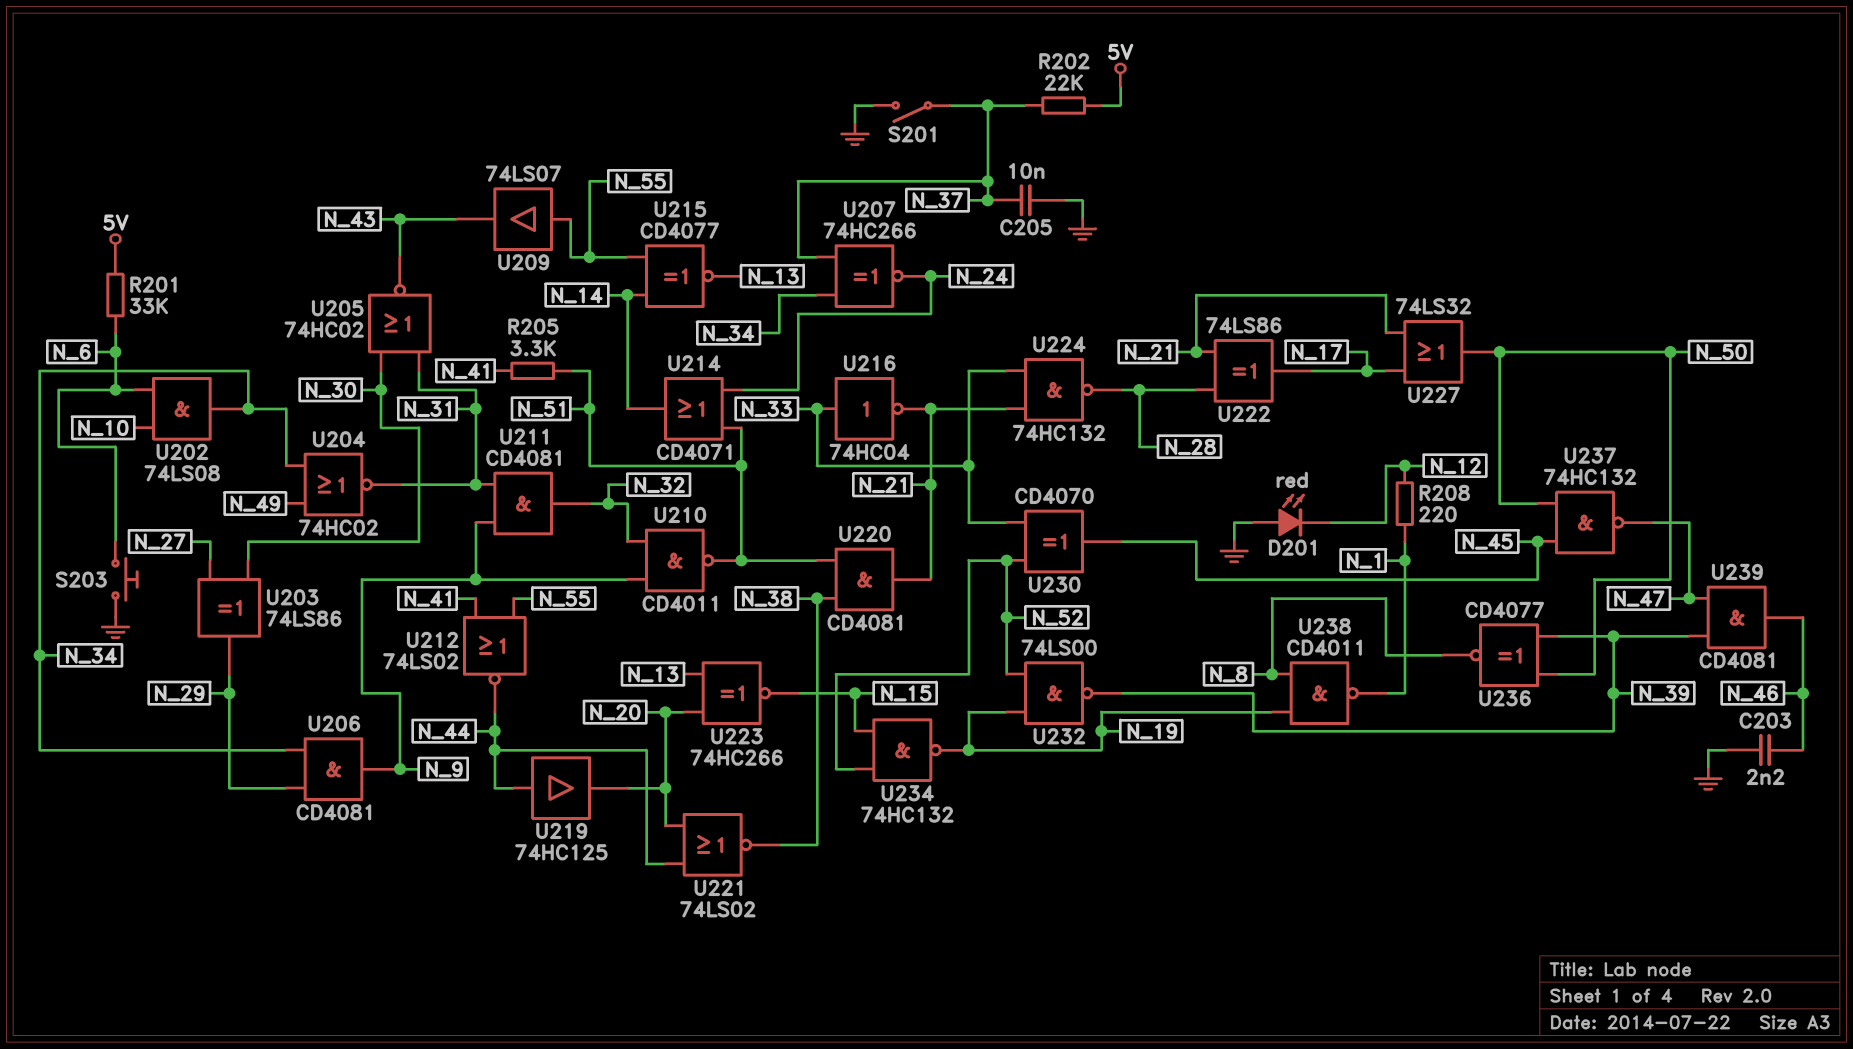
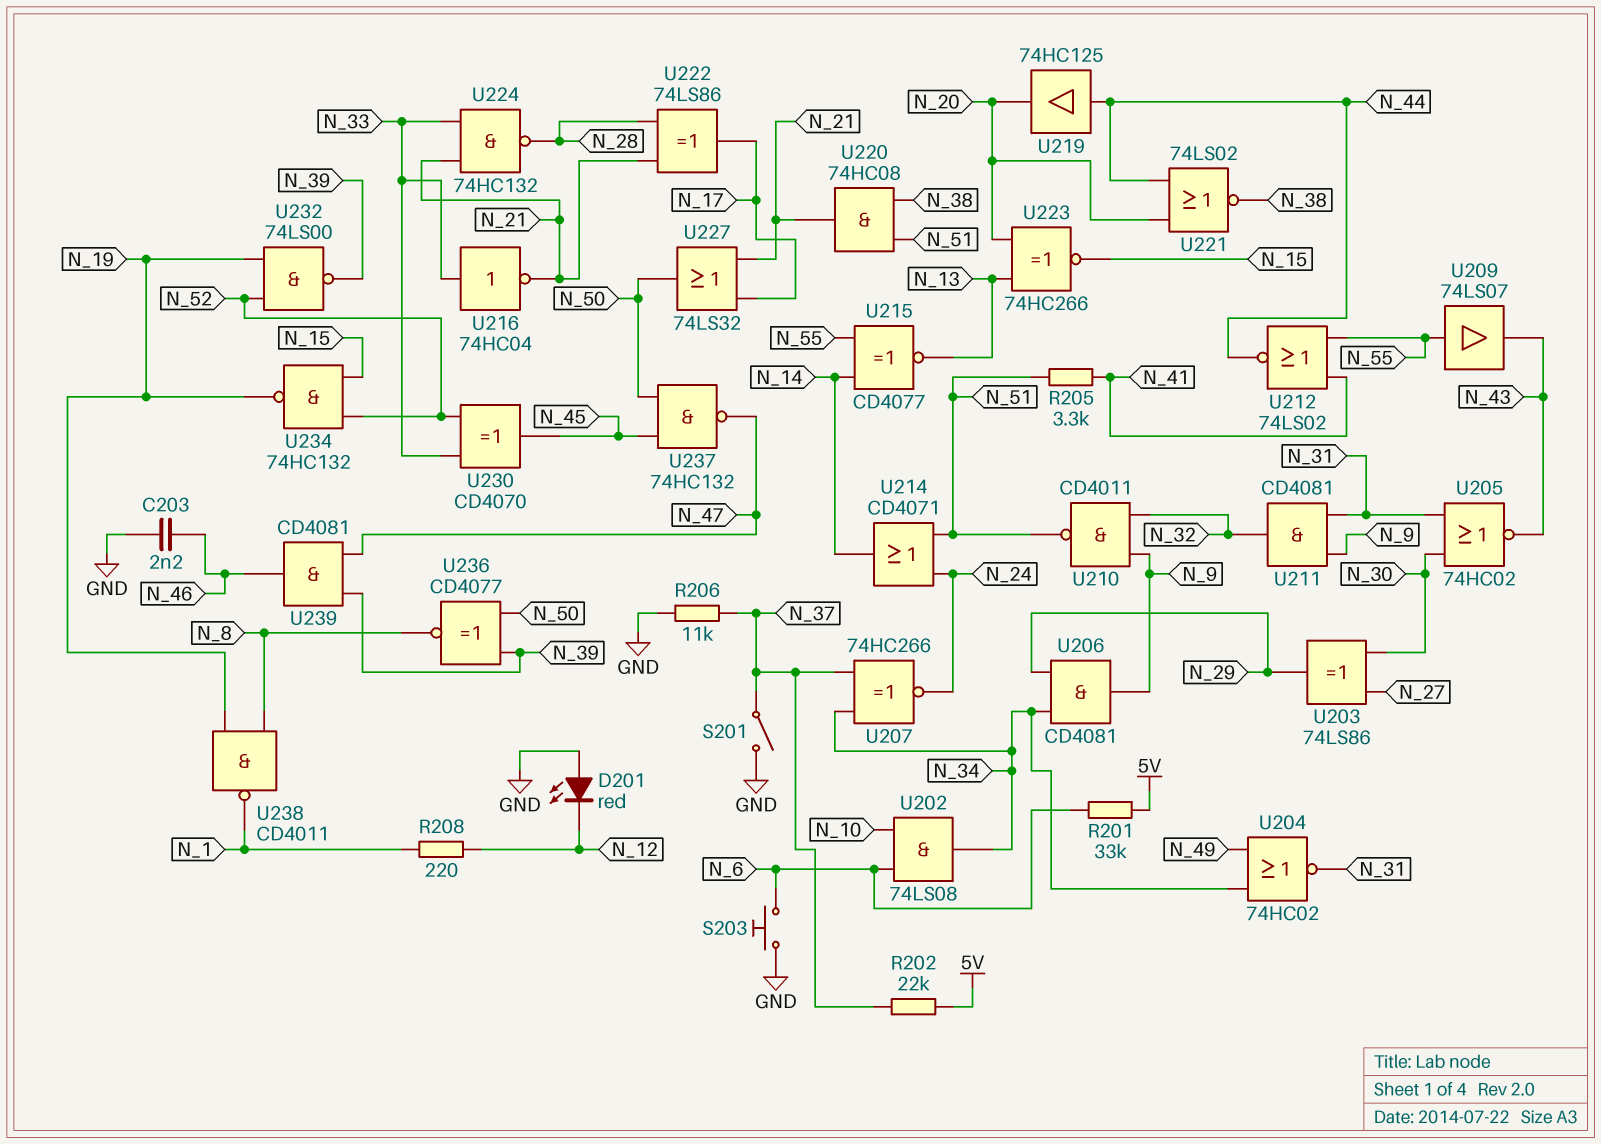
C205: 10nF (GND, N_37) -> none
R206: none -> 11k (GND, N_37)
U220: AND CD4081 (in N_38, in N_51, out N_21) -> AND 74HC08 (in N_38, in N_51, out N_21)

